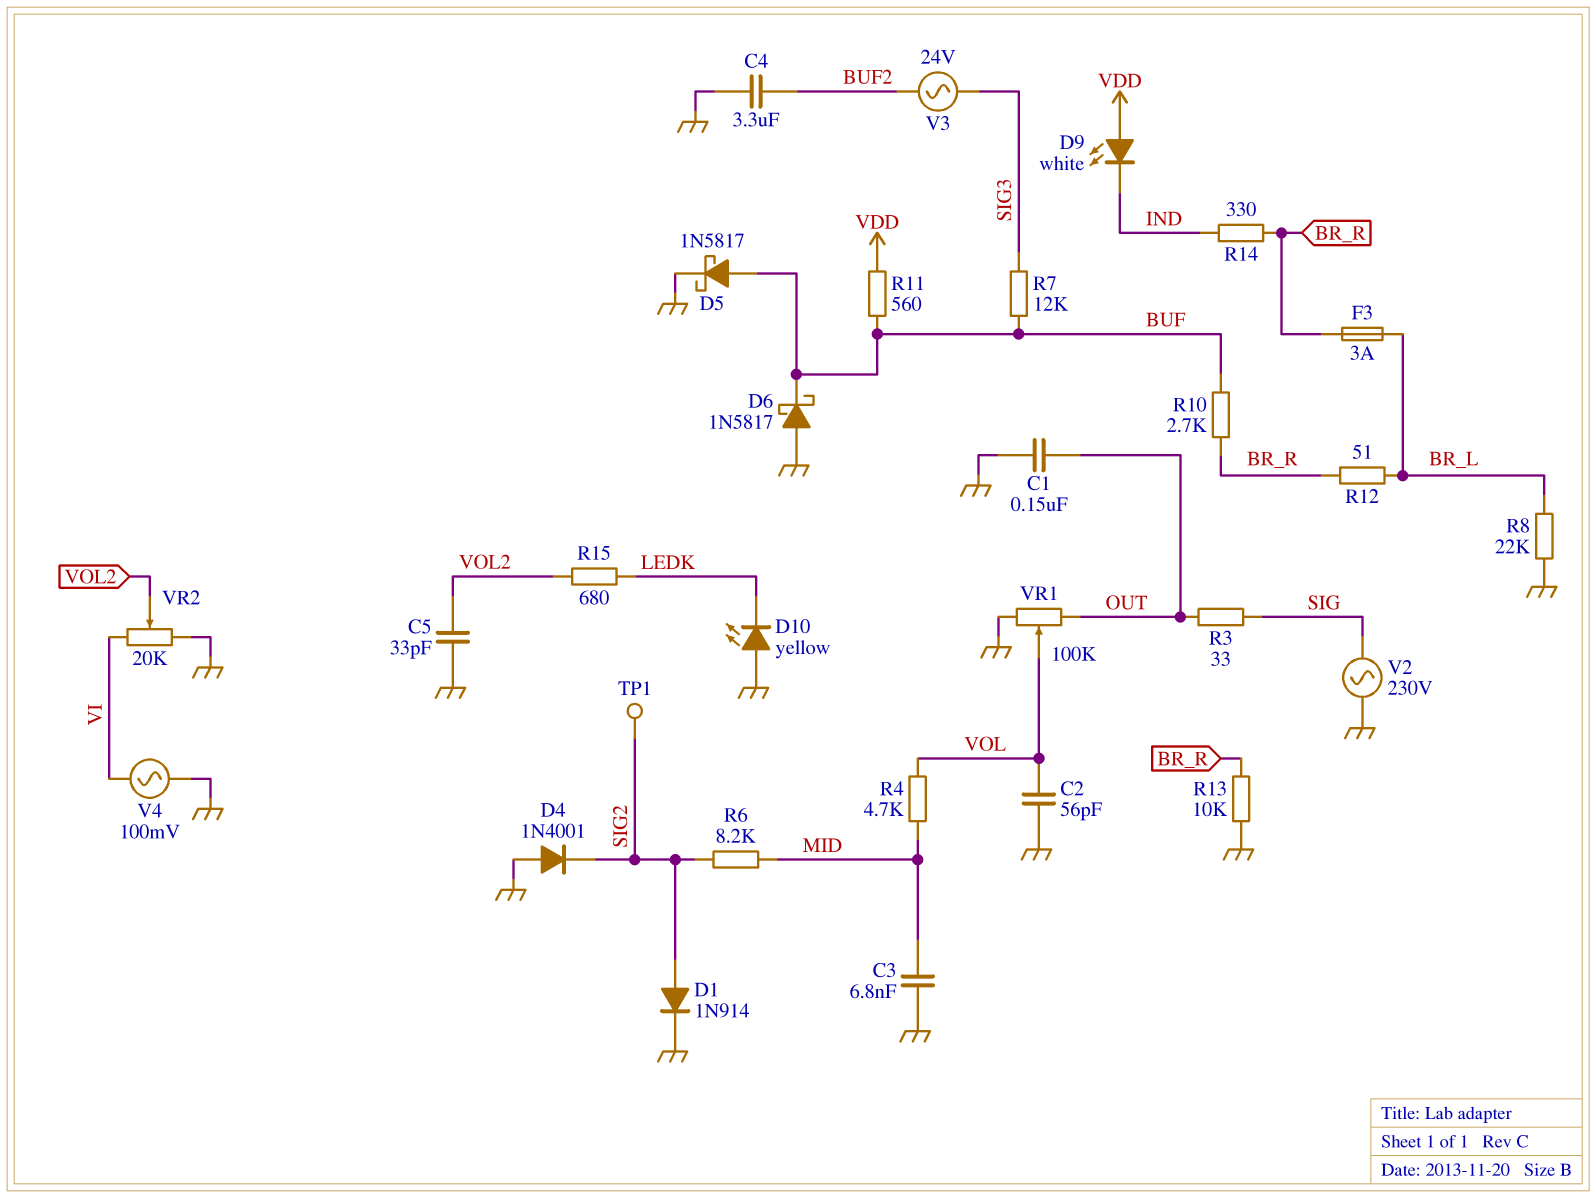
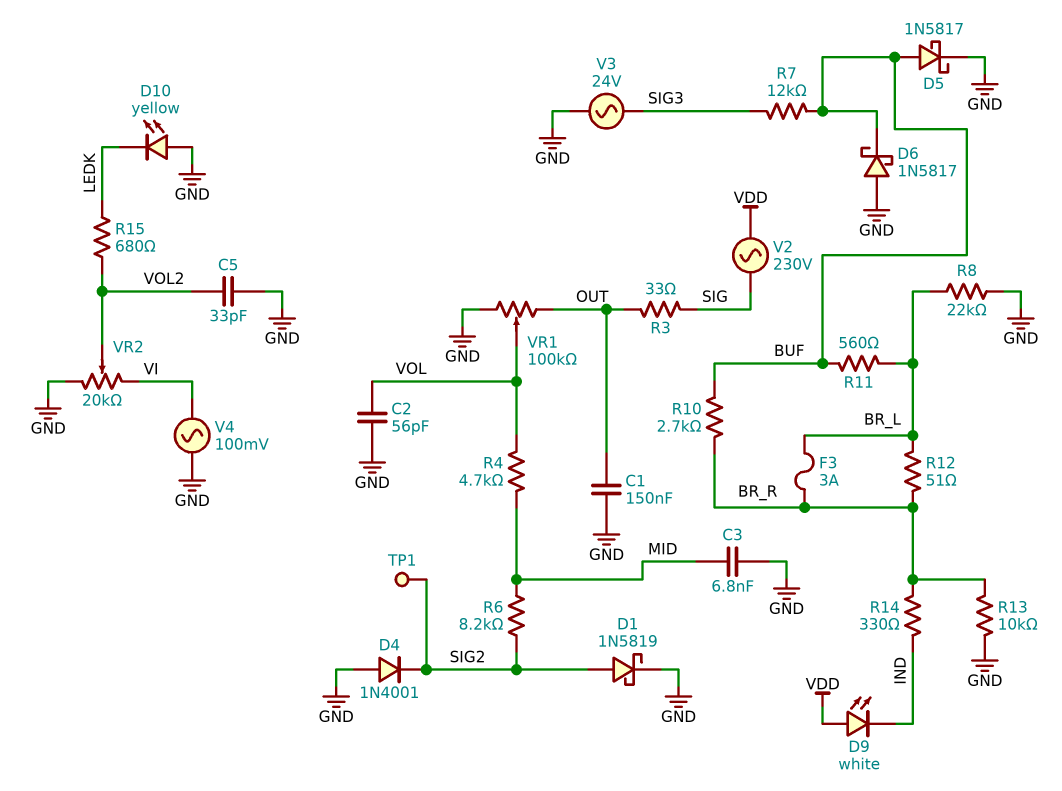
C4: 3.3uF (BUF2, GND) -> none
D1: diode 1N914 (A SIG2, K GND) -> schottky 1N5819 (A SIG2, K GND)
R11: 560 (BUF, VDD) -> 560 (BR_L, BUF)
V2: AC 230V (GND, SIG) -> AC 230V (SIG, VDD)
V3: AC 24V (BUF2, SIG3) -> AC 24V (GND, SIG3)

